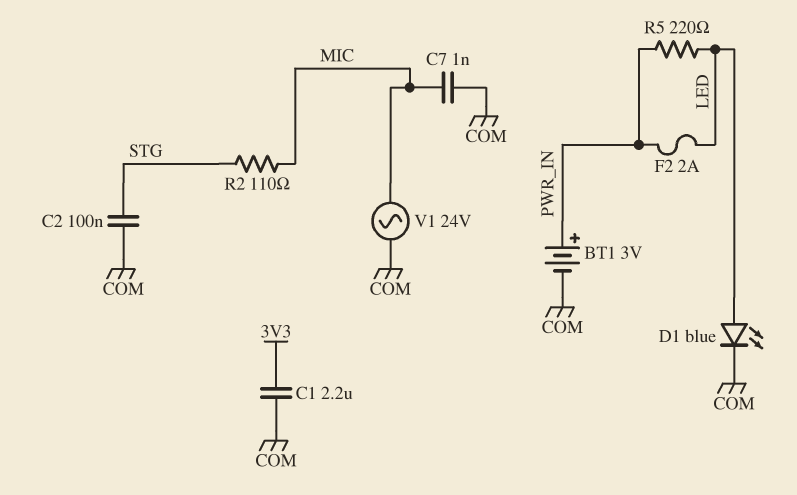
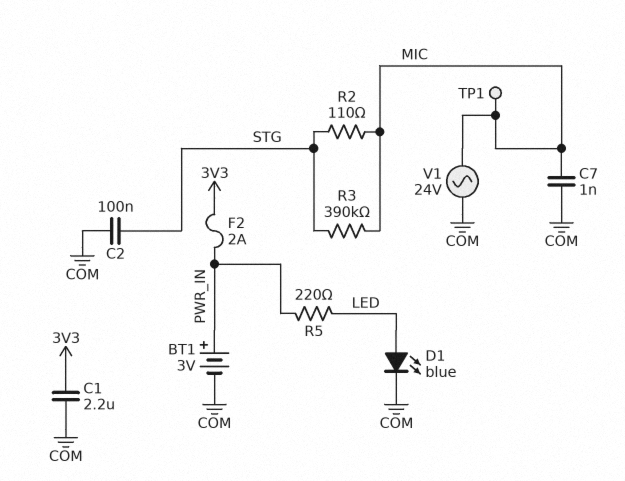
F2: 2A (LED, PWR_IN) -> 2A (3V3, PWR_IN)
R3: none -> 390k (MIC, STG)
TP1: none -> test point (MIC)

